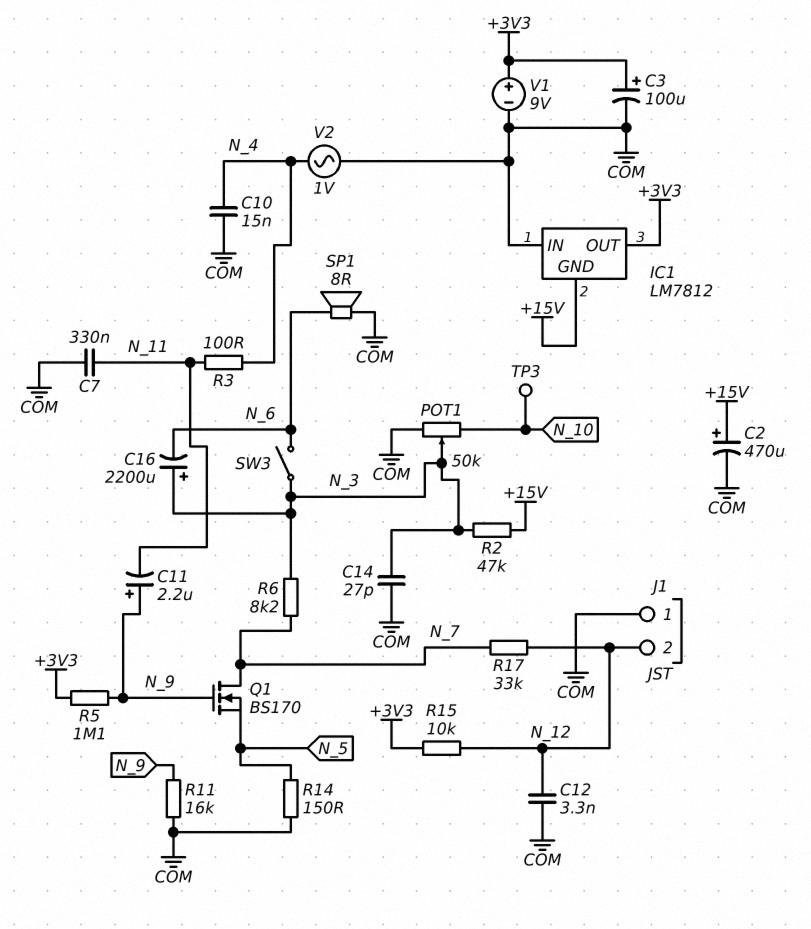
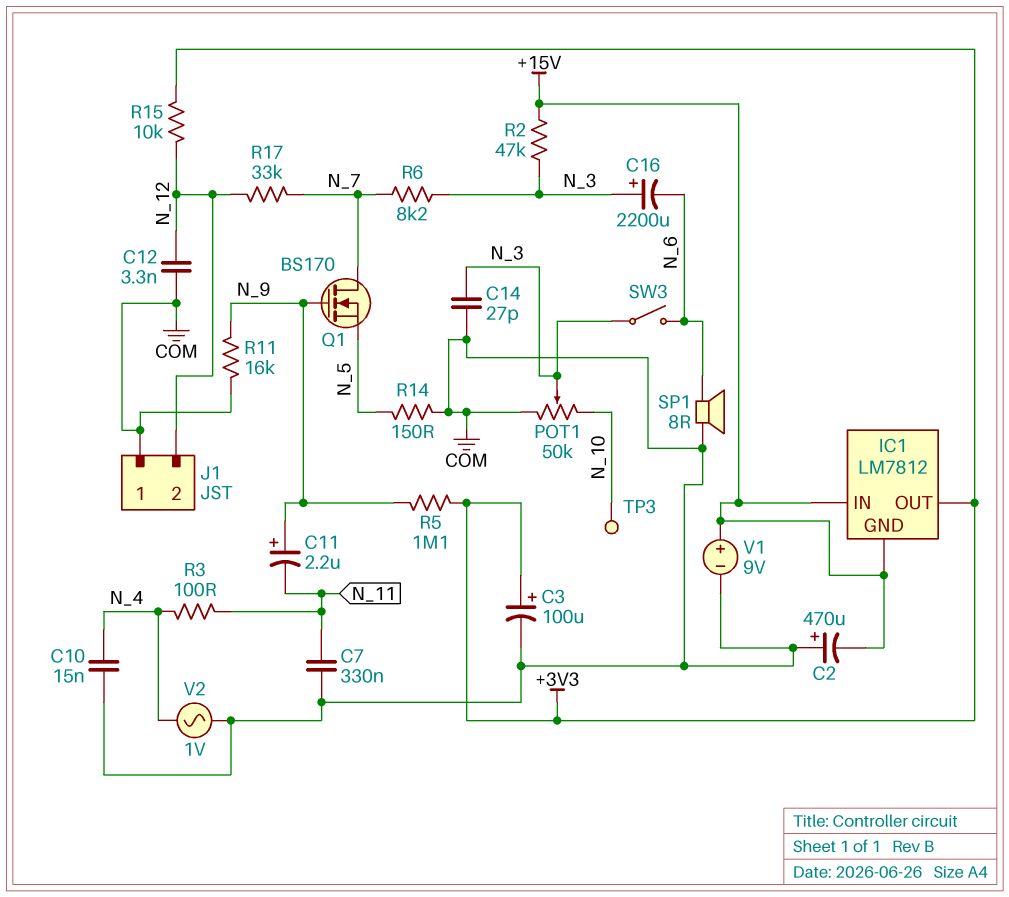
C2: 470uF (plus +15V, minus COM) -> 470uF (plus COM, minus +15V)
IC1 pin IN: COM -> +15V
V1: 9V (plus +3V3, minus COM) -> 9V (plus +15V, minus COM)

